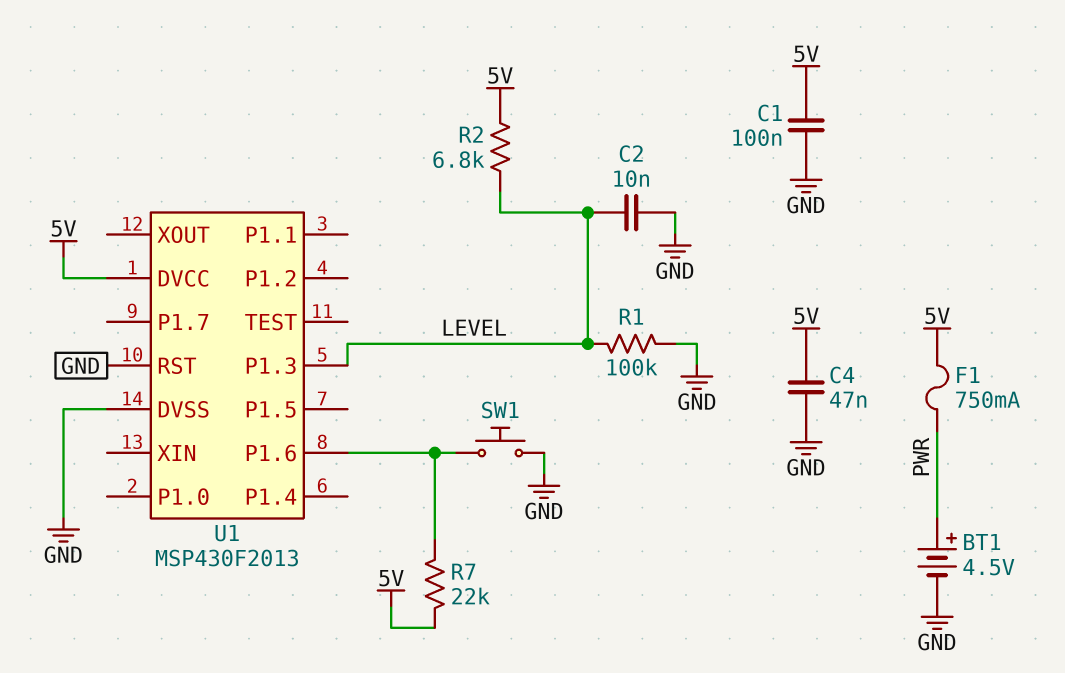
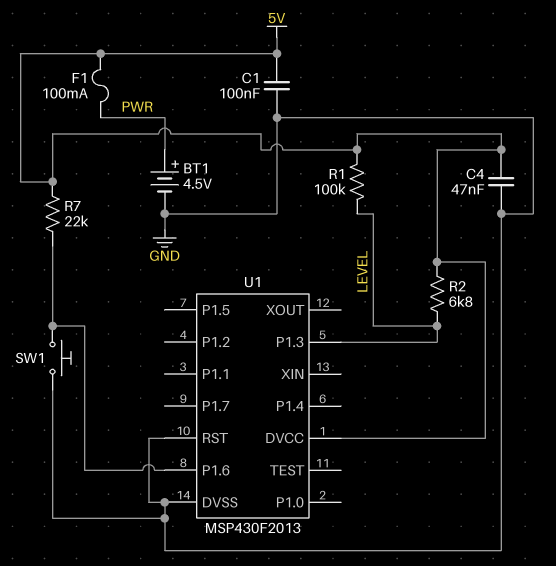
C2: 10nF (GND, LEVEL) -> none
F1: 750mA (5V, PWR) -> 100mA (5V, PWR)
R1: 100k (GND, LEVEL) -> 100k (5V, LEVEL)

